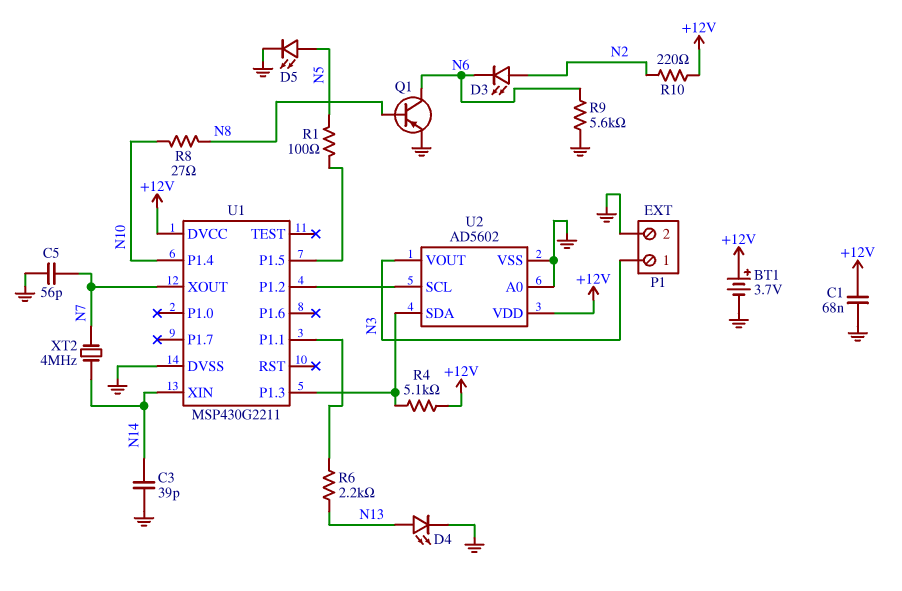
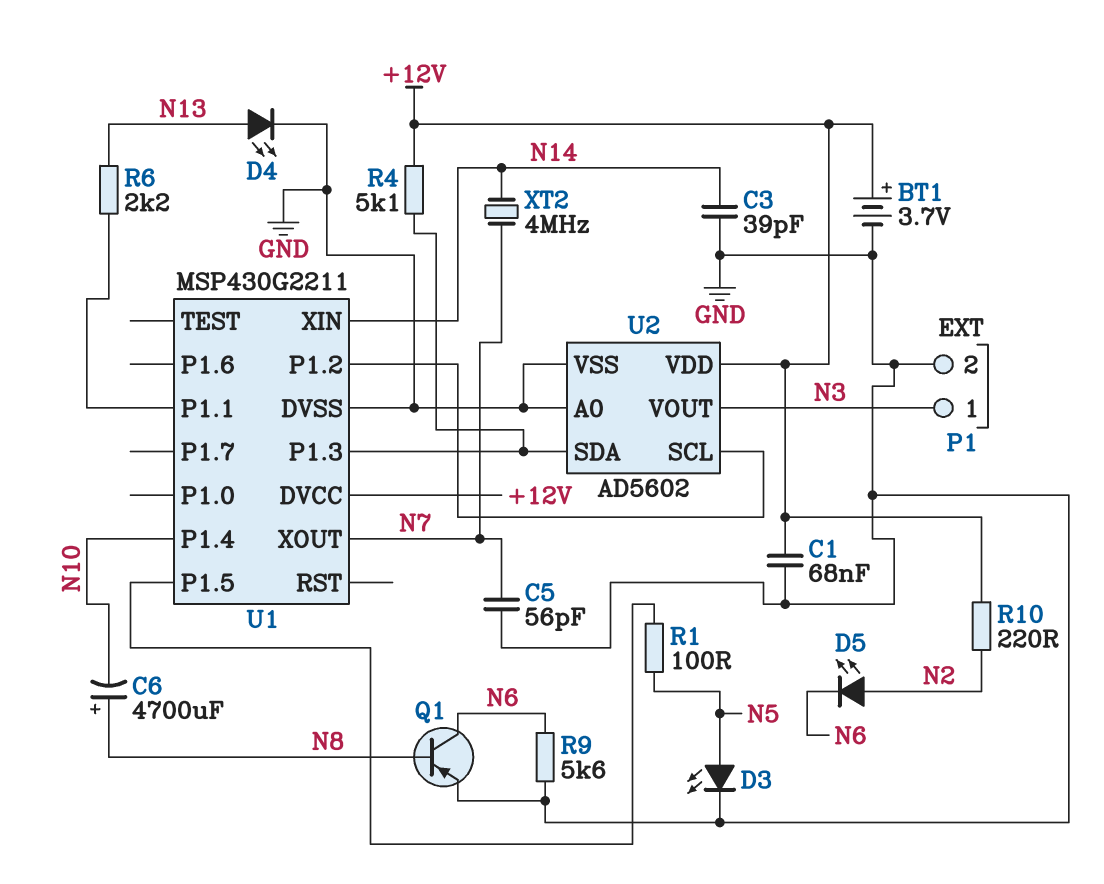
C6: none -> 4700uF (plus N8, minus N10)
D3: LED (A N2, K N6) -> LED (A N5, K GND)
D5: LED (A N5, K GND) -> LED (A N2, K N6)
R8: 27 (N8, N10) -> none

